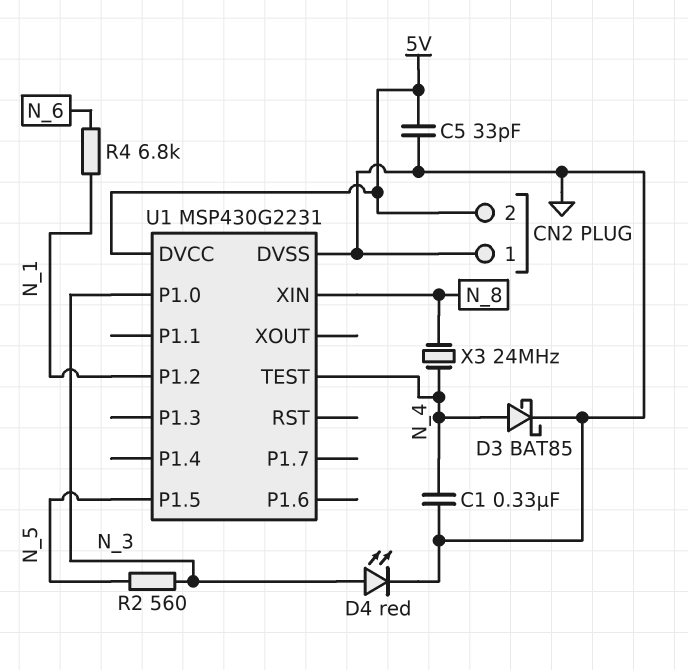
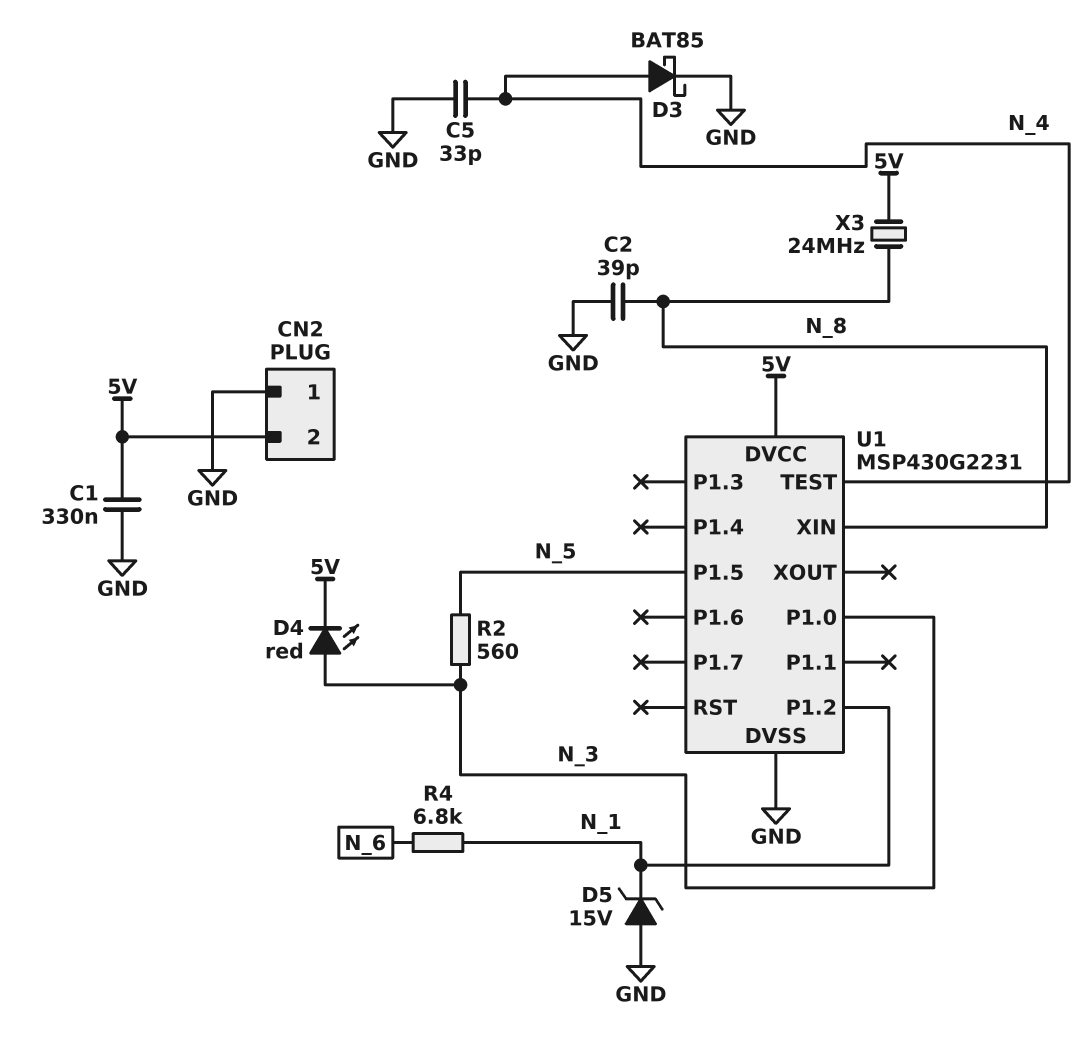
C1: 330nF (GND, N_4) -> 330nF (5V, GND)
C2: none -> 39pF (GND, N_8)
C5: 33pF (5V, GND) -> 33pF (GND, N_4)
D4: LED red (A N_3, K GND) -> LED red (A N_3, K 5V)
D5: none -> zener 15V (A GND, K N_1)
X3: 24MHz (N_4, N_8) -> 24MHz (5V, N_8)

